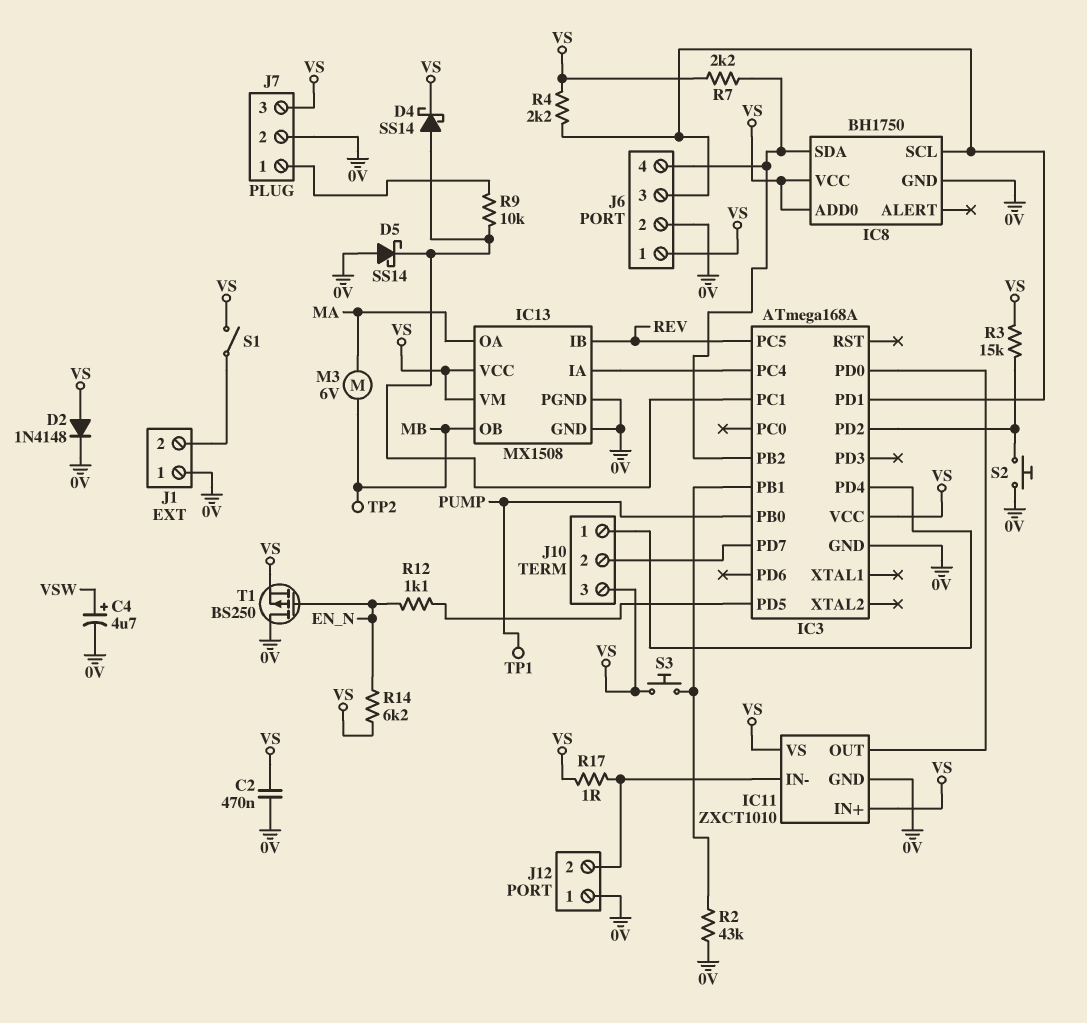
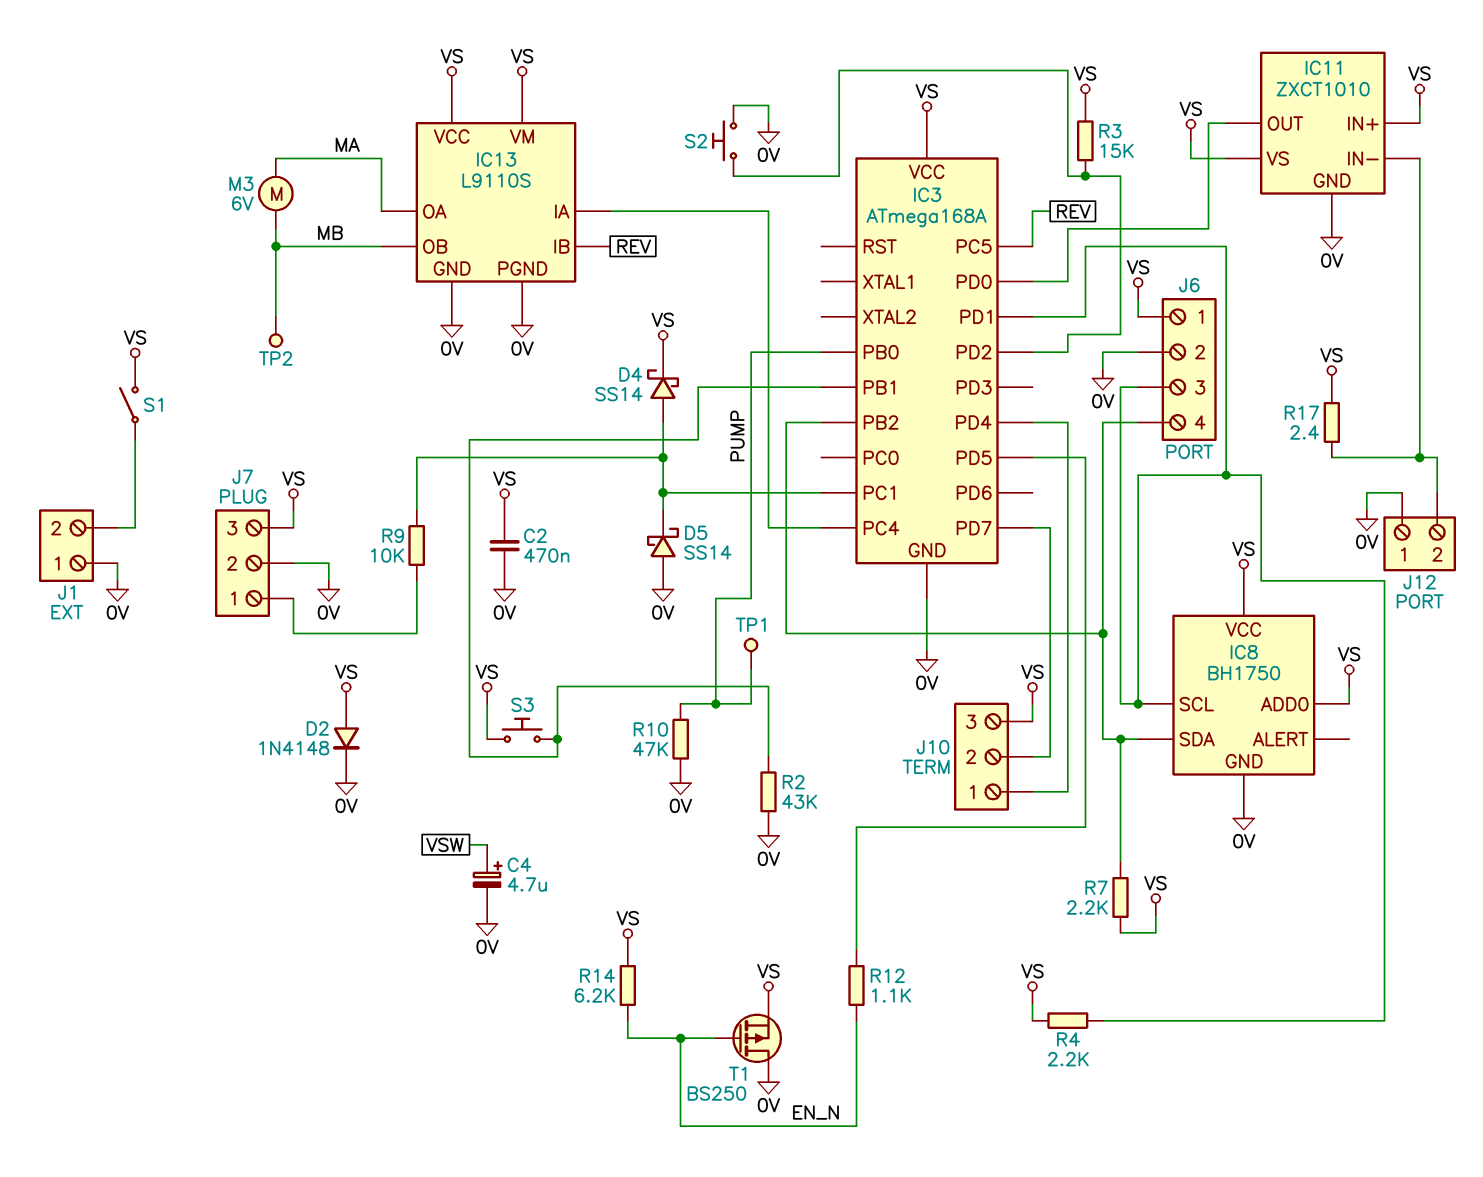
IC13: MX1508 -> L9110S
R10: none -> 47k (0V, PUMP)
R17: 1 (IC11/IN-, VS) -> 2.4 (IC11/IN-, VS)

